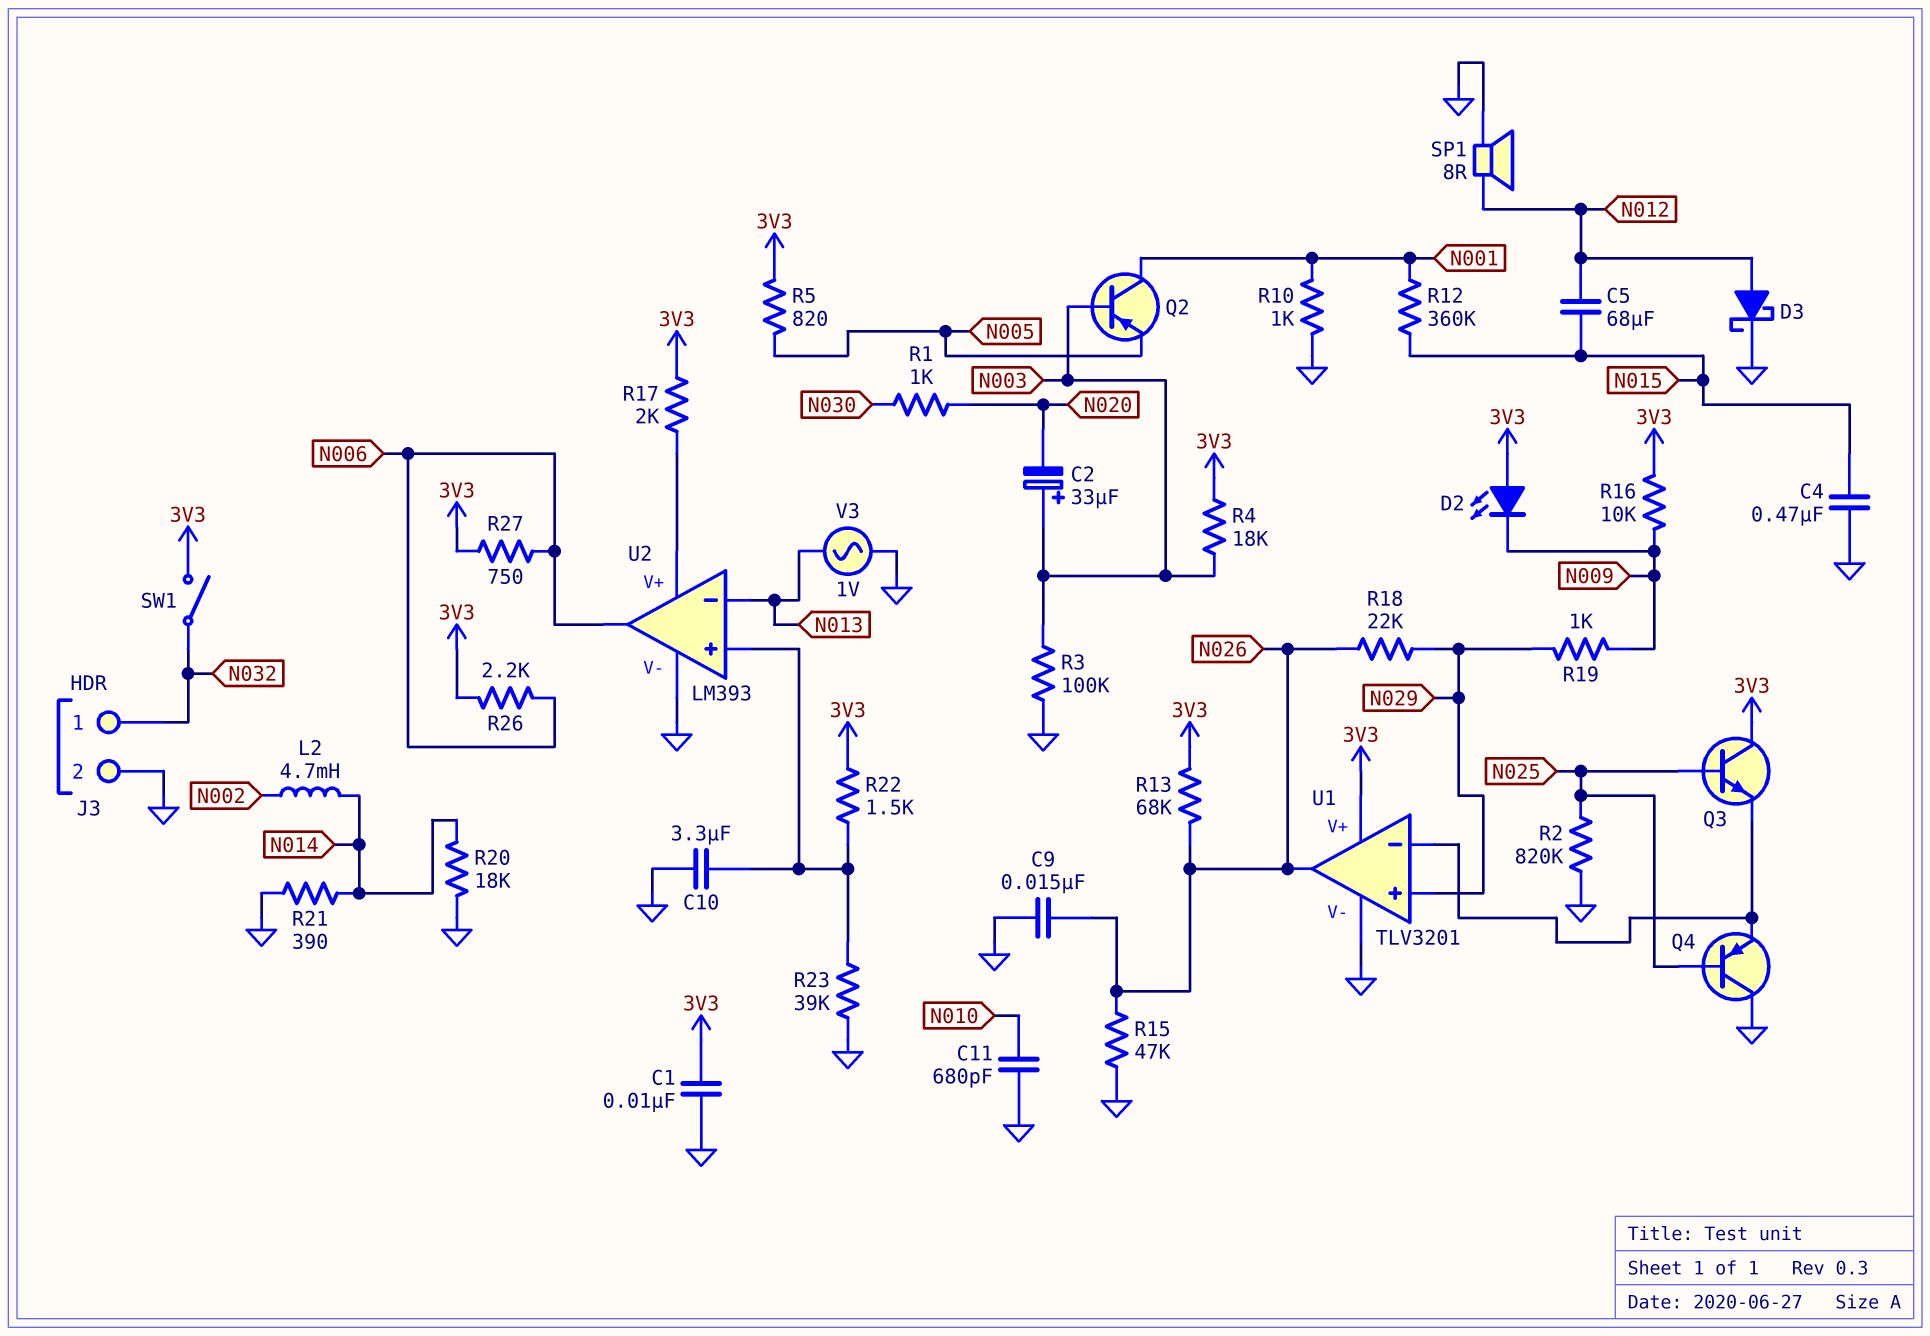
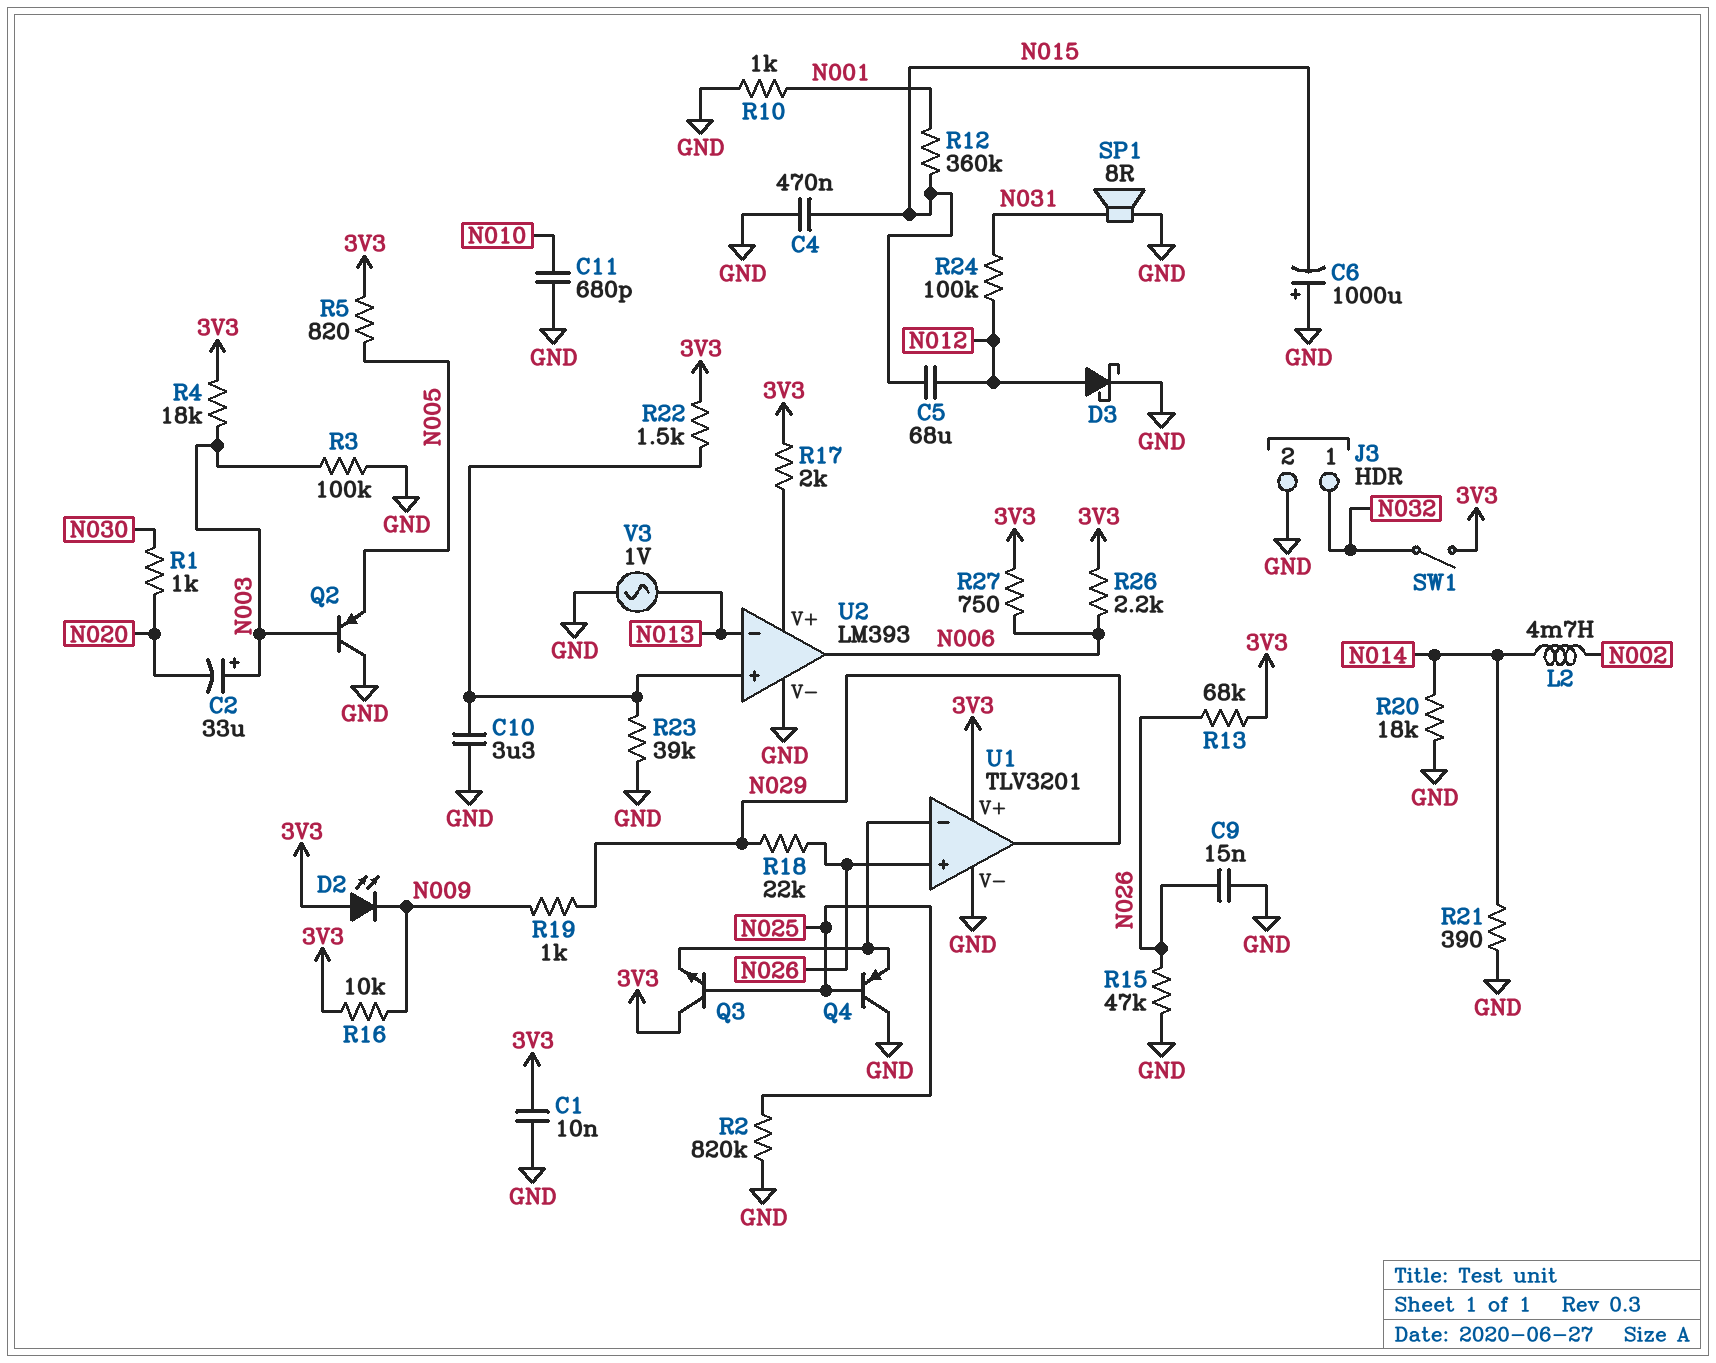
C6: none -> 1000uF (plus GND, minus N015)
Q2: PNP (B N003, C N001, E N005) -> PNP (B N003, C GND, E N005)
R24: none -> 100k (N012, N031)
SP1: speaker 8R (GND, N012) -> speaker 8R (GND, N031)
U1 pin in+: N029 -> N026
U1 pin out: N026 -> N029

